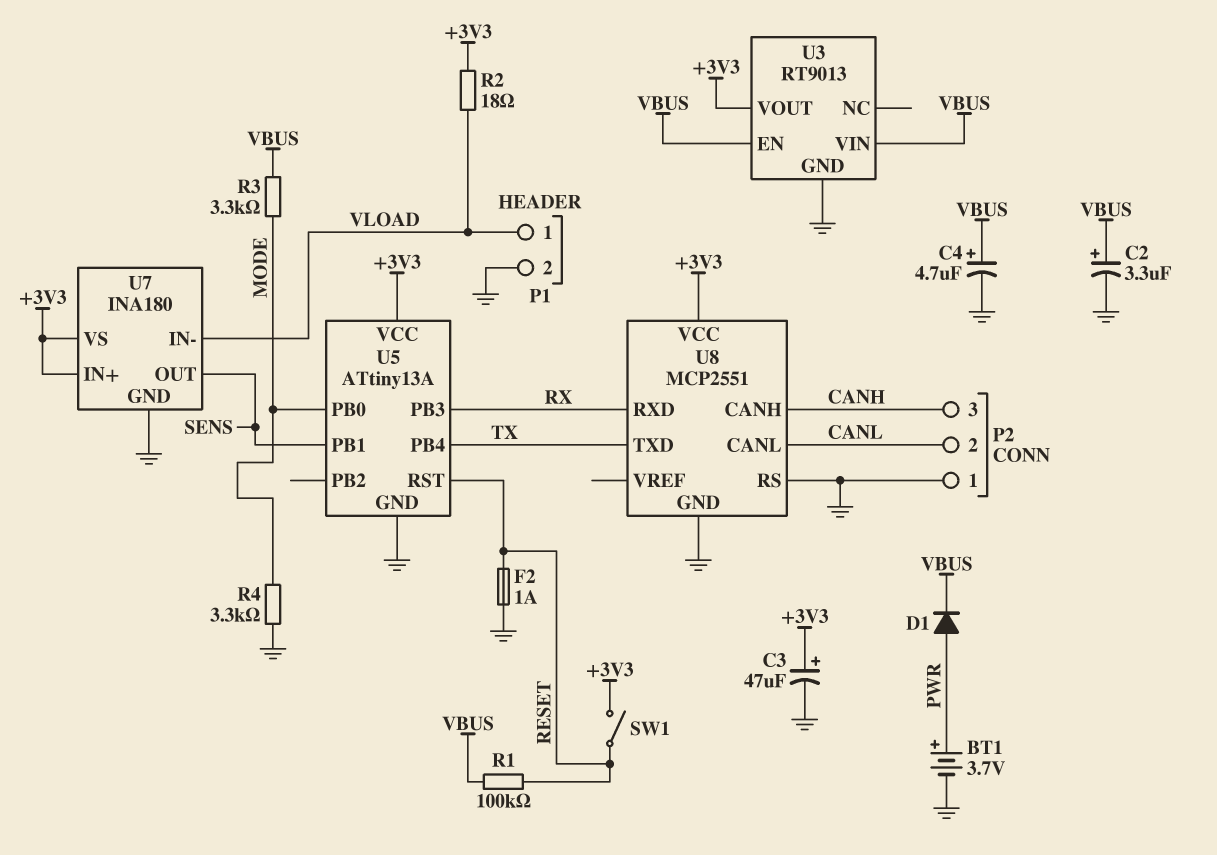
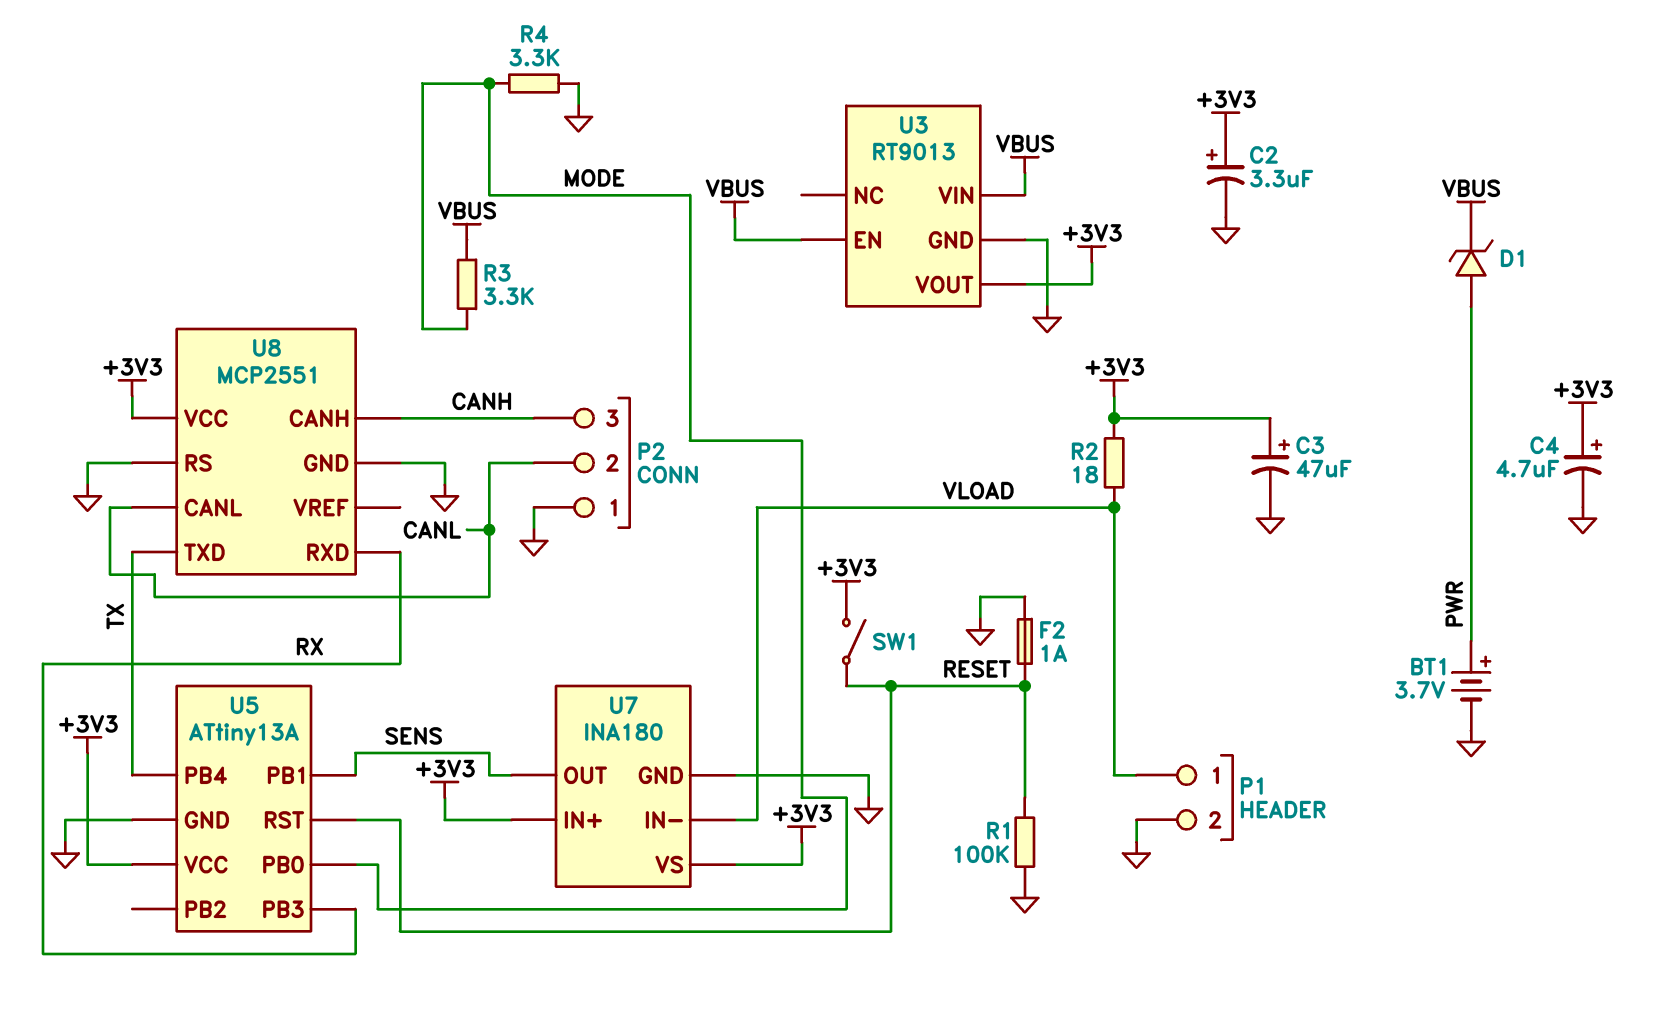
C2: 3.3uF (plus VBUS, minus GND) -> 3.3uF (plus +3V3, minus GND)
C4: 4.7uF (plus VBUS, minus GND) -> 4.7uF (plus +3V3, minus GND)
D1: diode (A PWR, K VBUS) -> zener (A PWR, K VBUS)
R1: 100k (RESET, VBUS) -> 100k (GND, RESET)

